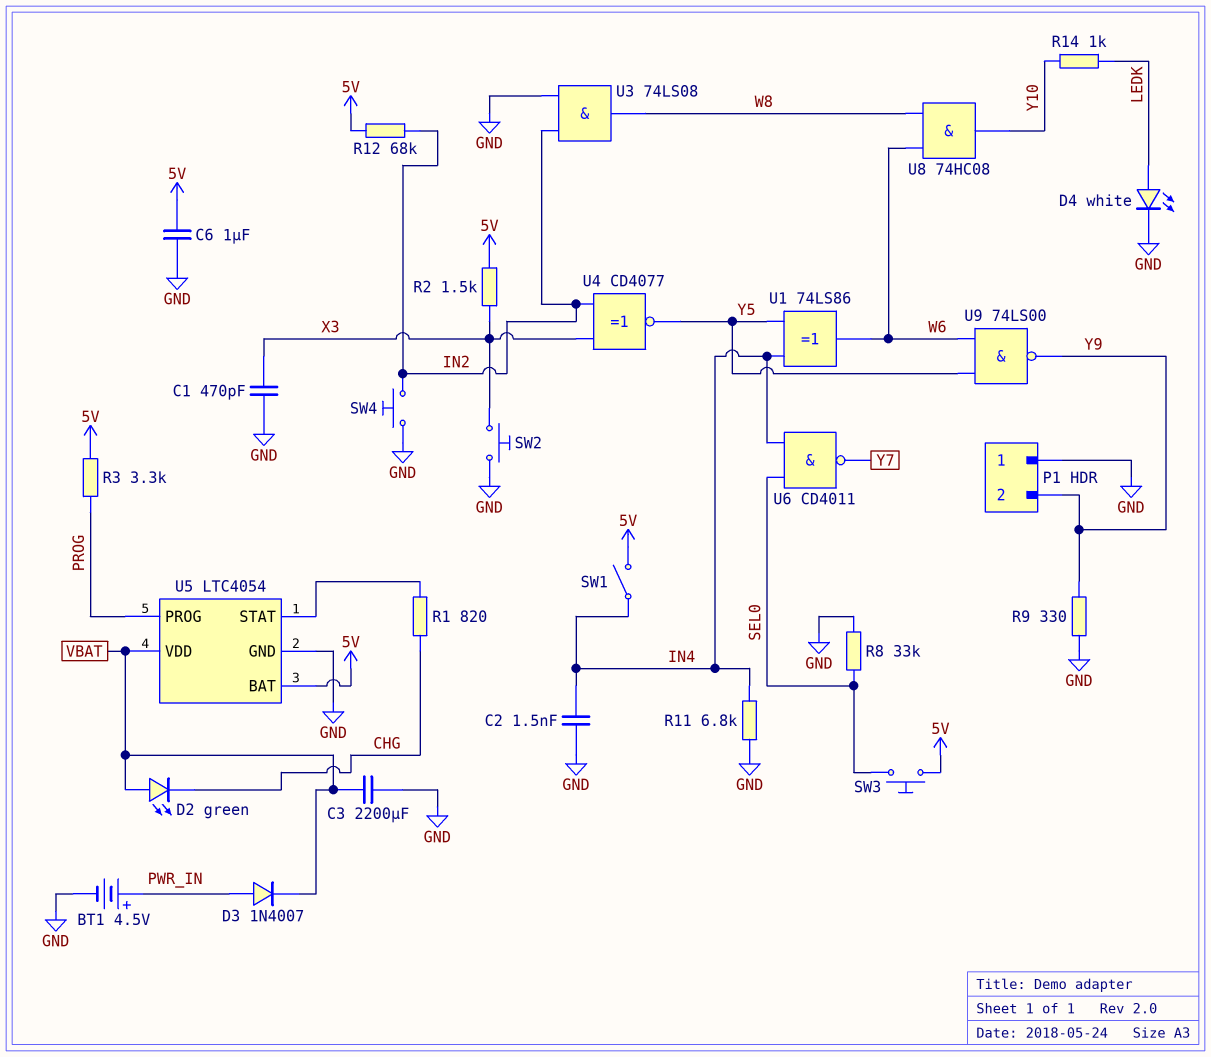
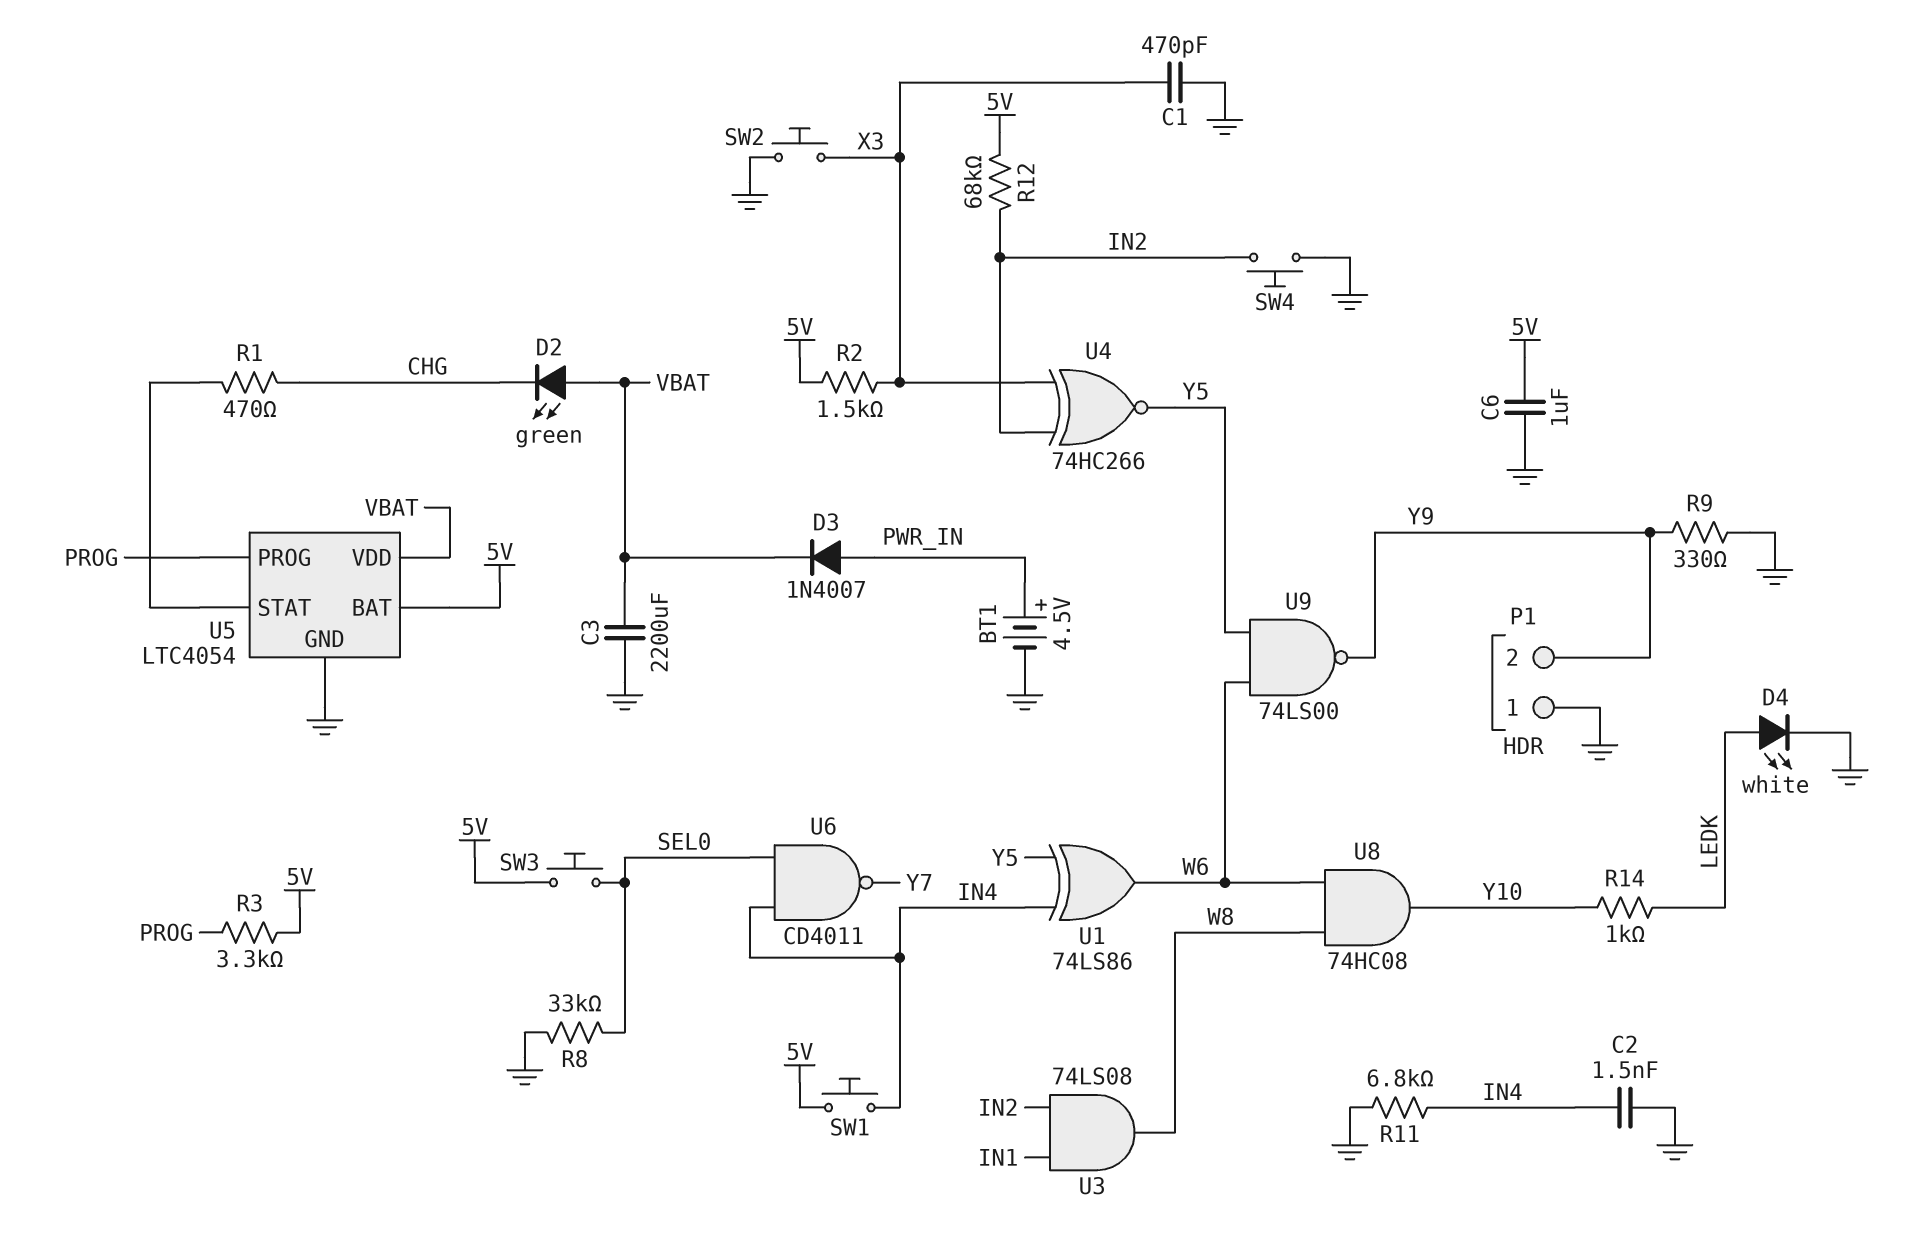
R1: 820 (CHG, U5/STAT) -> 470 (CHG, U5/STAT)
SW1: switch (5V, IN4) -> button (5V, IN4)
U3: AND 74LS08 (in GND, in IN2, out W8) -> AND 74LS08 (in IN1, in IN2, out W8)
U4: XNOR CD4077 (in IN2, in X3, out Y5) -> XNOR 74HC266 (in IN2, in X3, out Y5)

